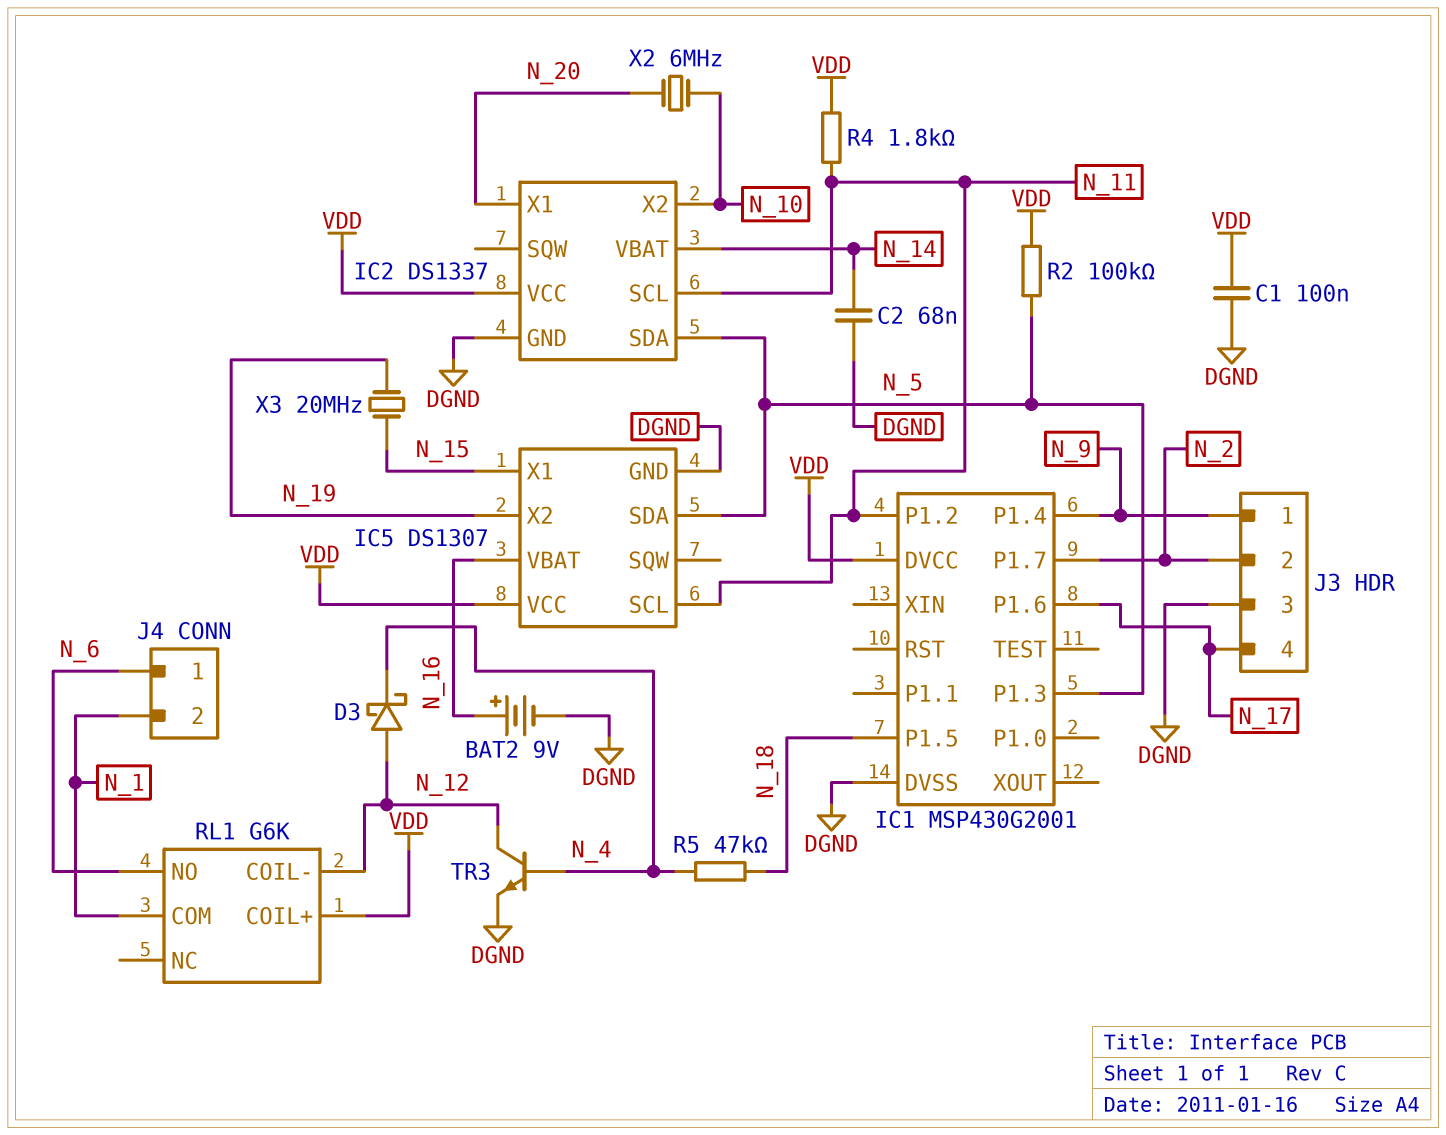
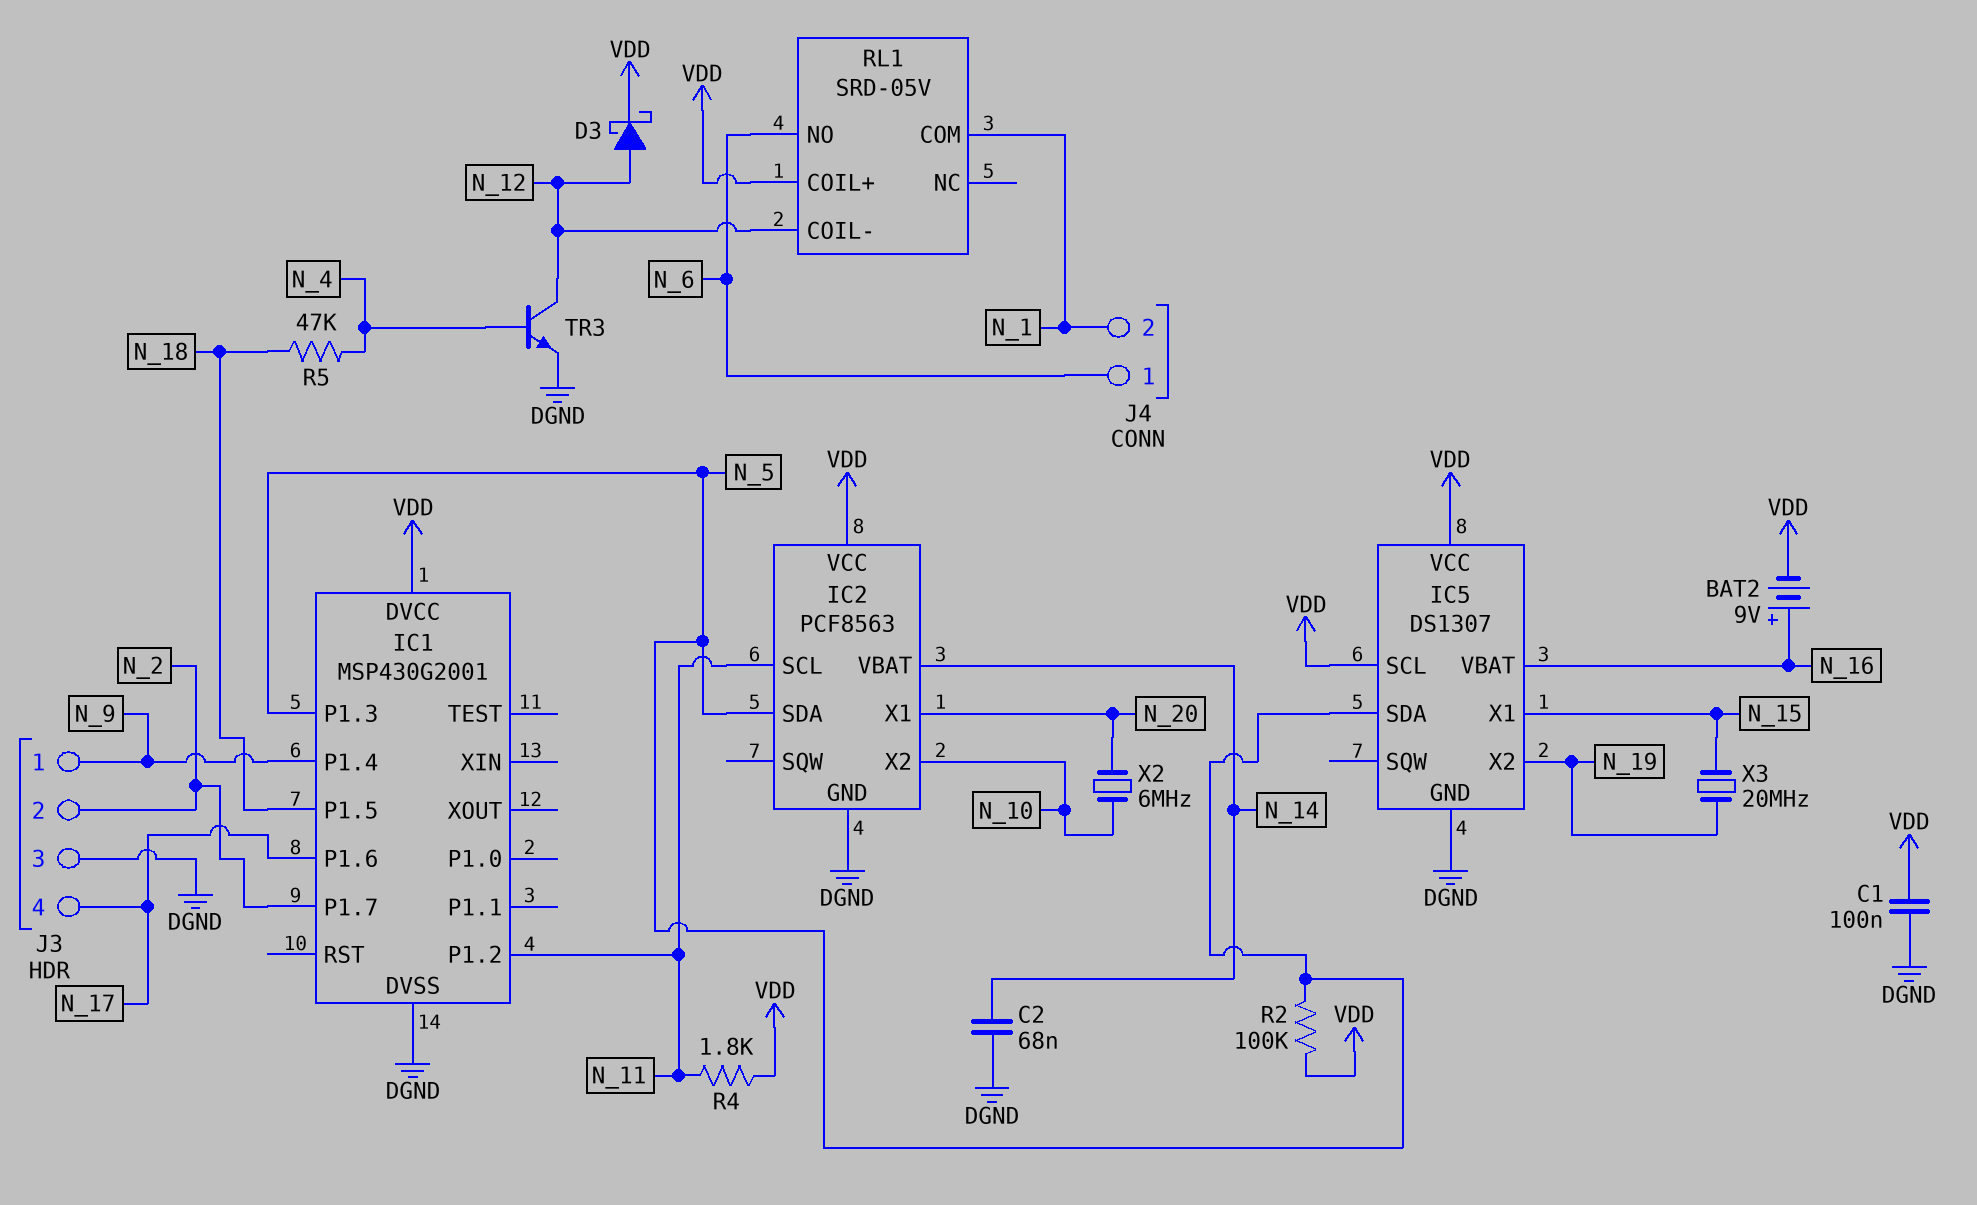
BAT2: 9V (plus N_16, minus DGND) -> 9V (plus N_16, minus VDD)
D3: schottky (A N_12, K N_4) -> schottky (A N_12, K VDD)
IC2: DS1337 -> PCF8563
IC5 pin SCL: N_11 -> VDD
RL1: G6K -> SRD-05V

